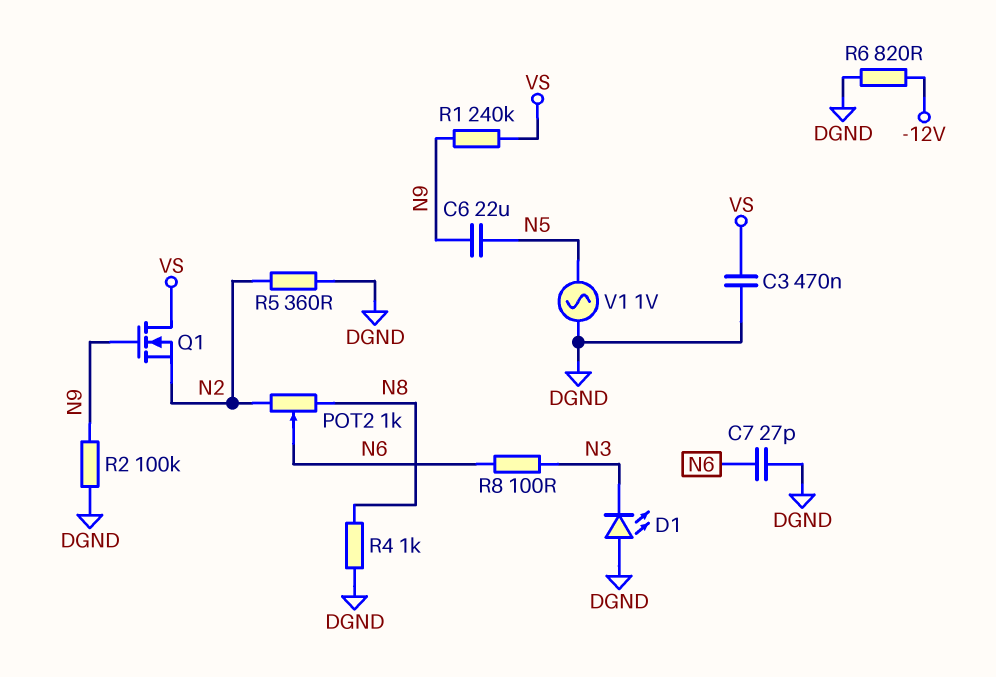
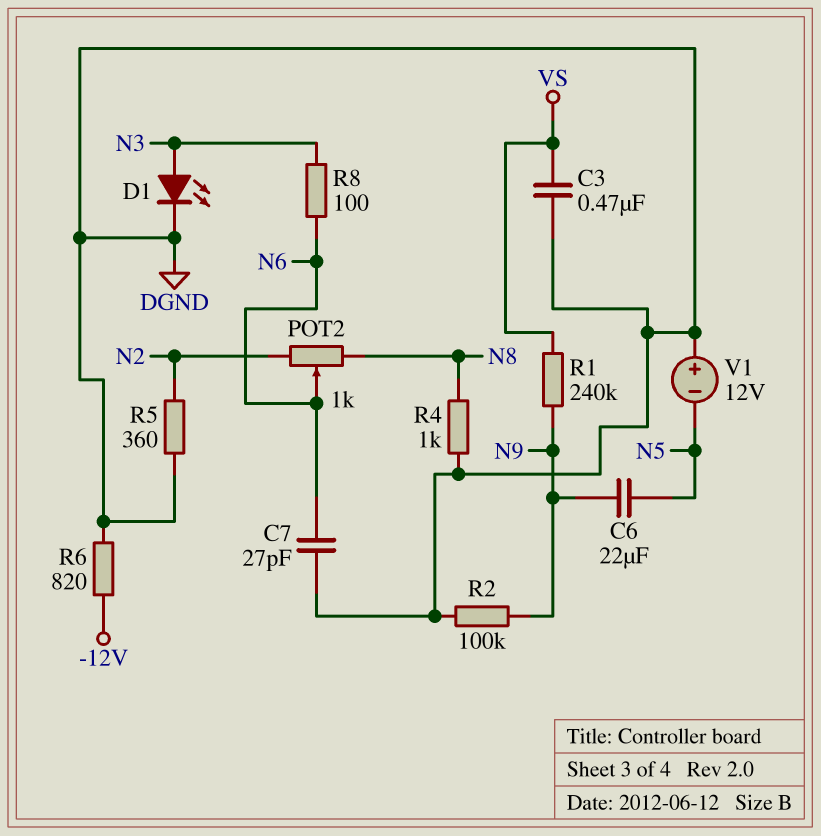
D1: LED (A DGND, K N3) -> LED (A N3, K DGND)
Q1: NMOS (G N9, D VS, S N2) -> none
V1: AC 1V (DGND, N5) -> 12V (plus DGND, minus N5)

